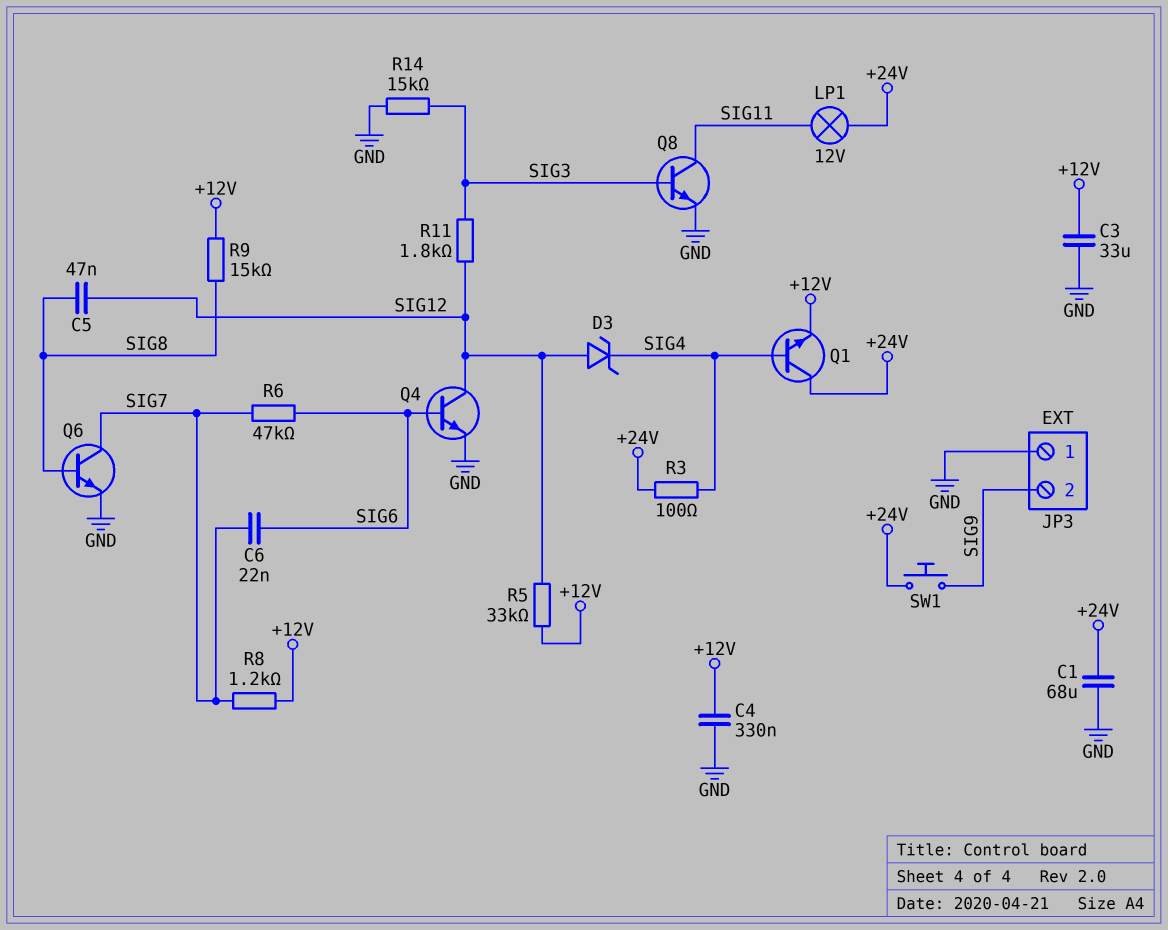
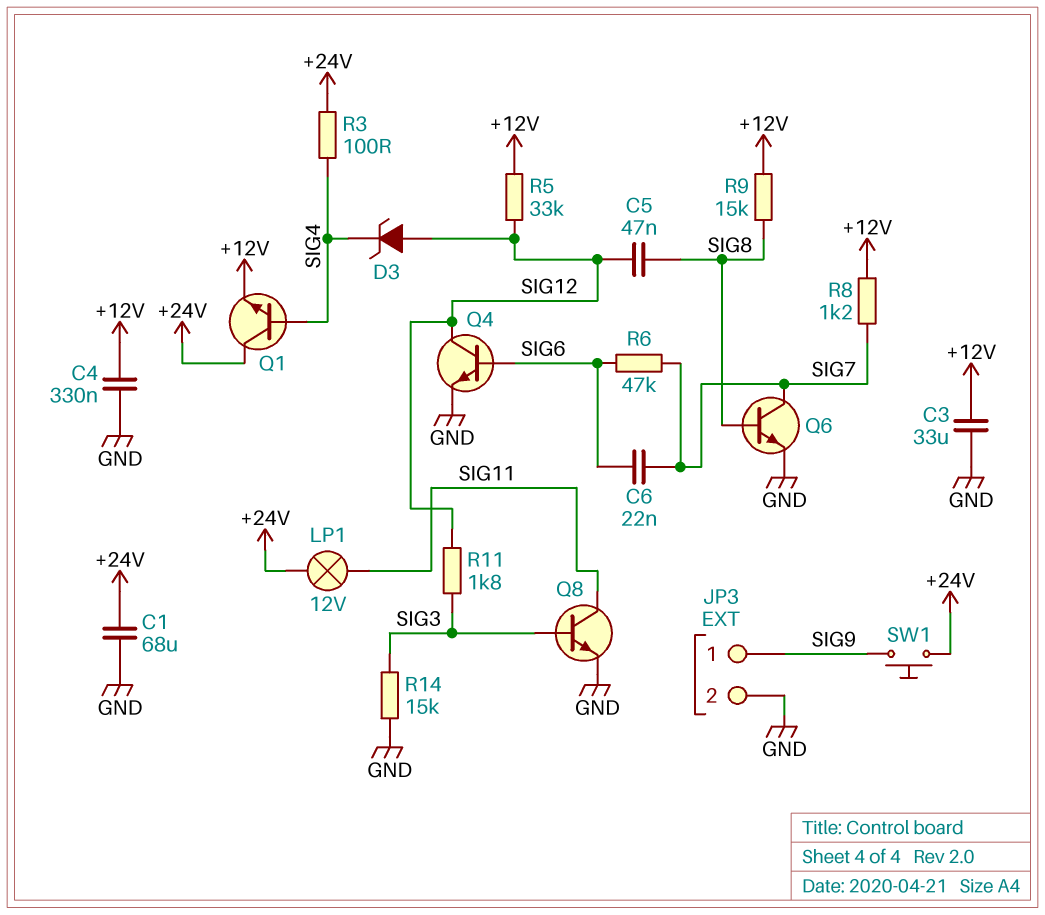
JP3 pin 1: GND -> SIG9
JP3 pin 2: SIG9 -> GND

